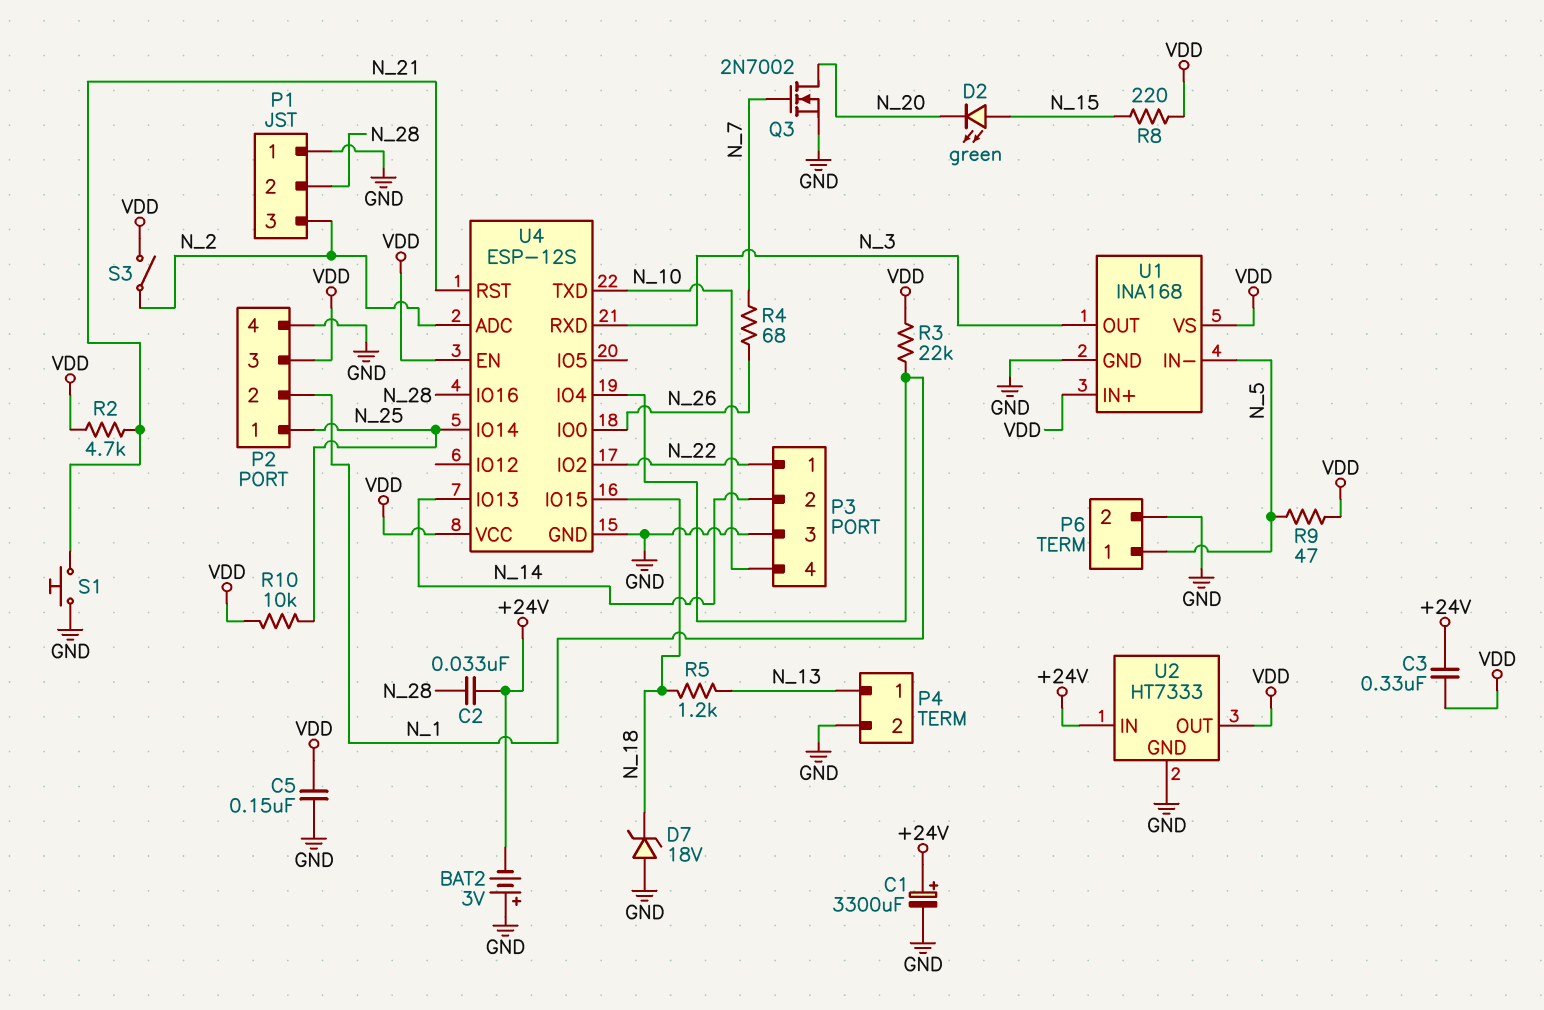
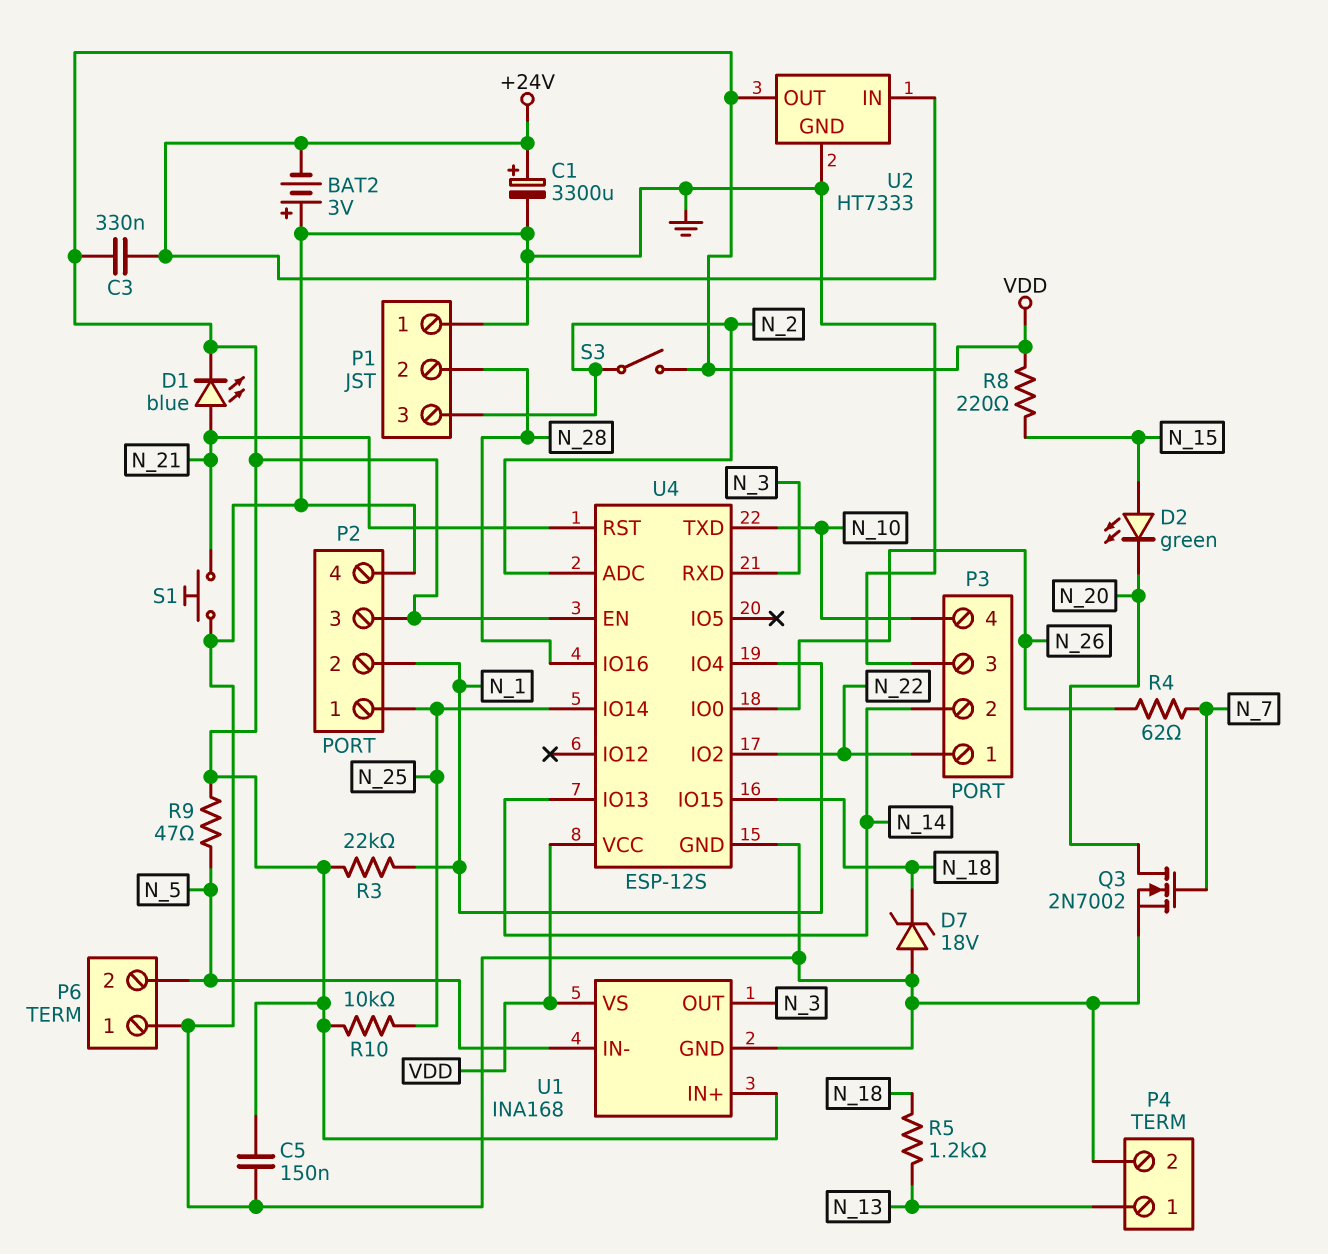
C2: 33nF (+24V, N_28) -> none
D1: none -> LED blue (A N_21, K VDD)
P6 pin 1: N_5 -> GND
P6 pin 2: GND -> N_5
R2: 4.7k (N_21, VDD) -> none
R4: 68 (N_7, N_26) -> 62 (N_7, N_26)

